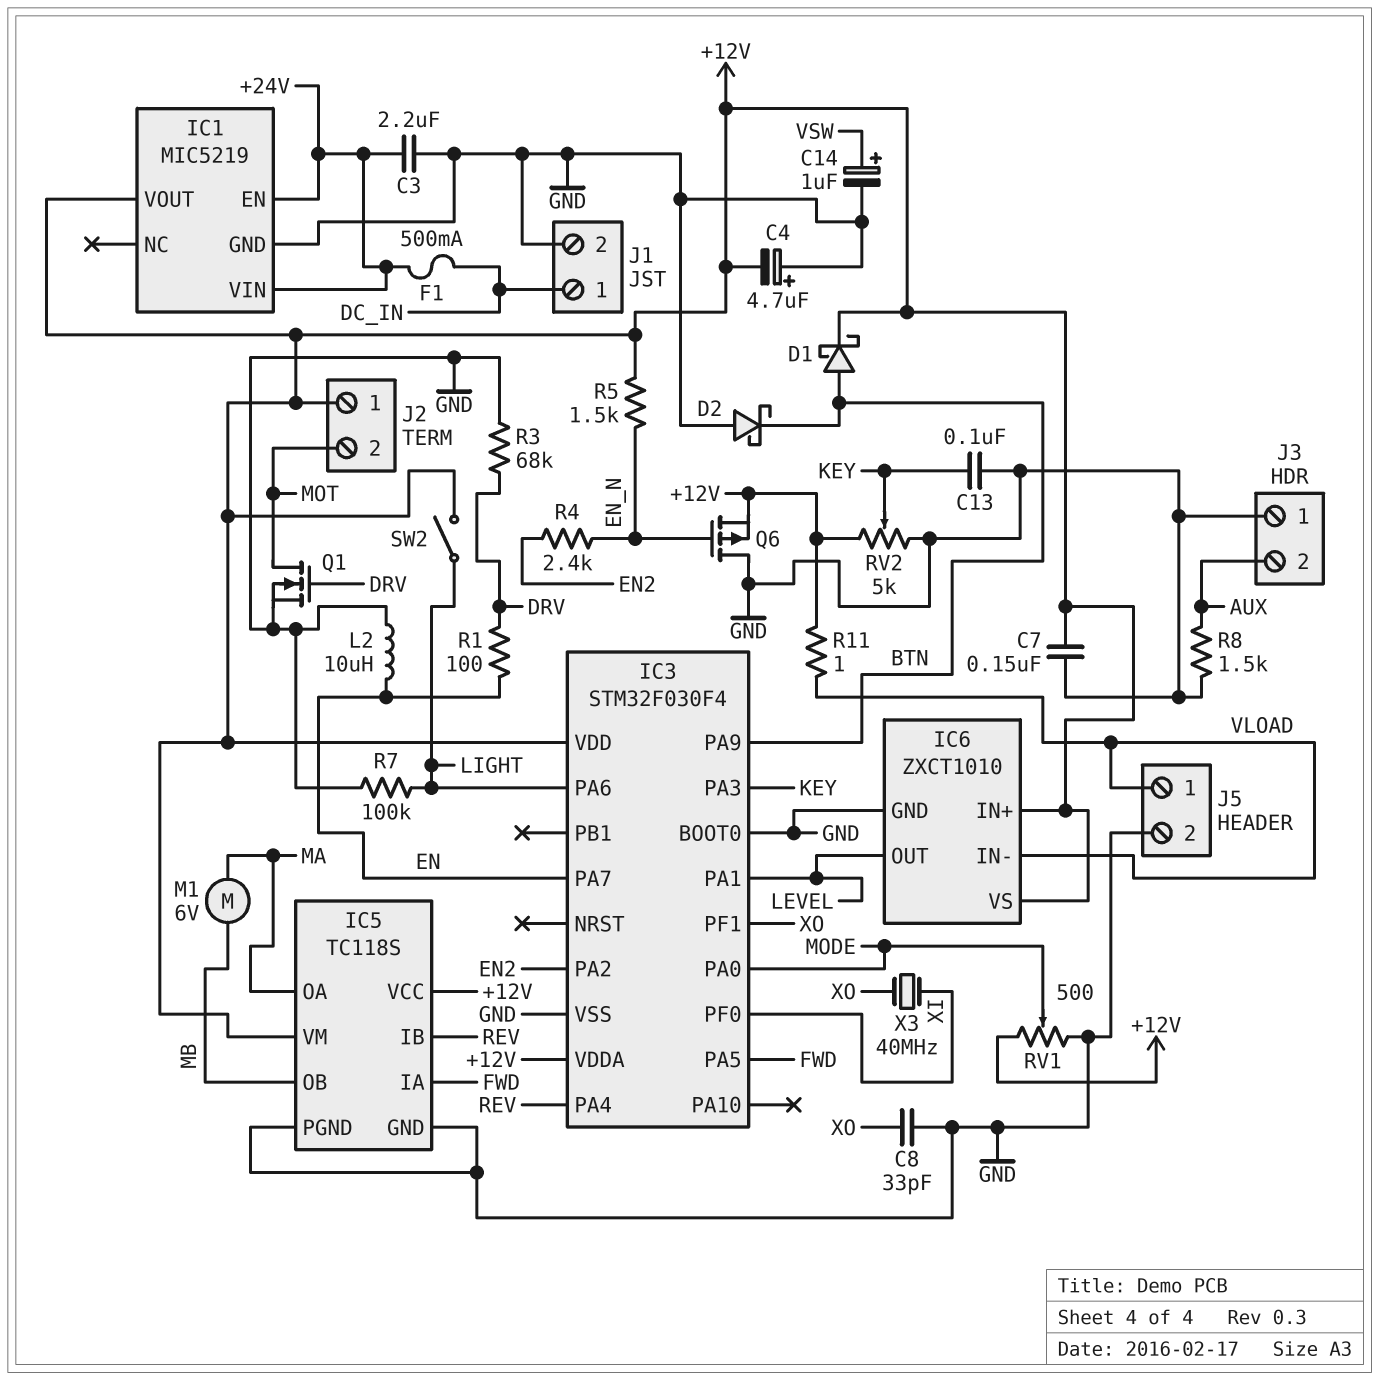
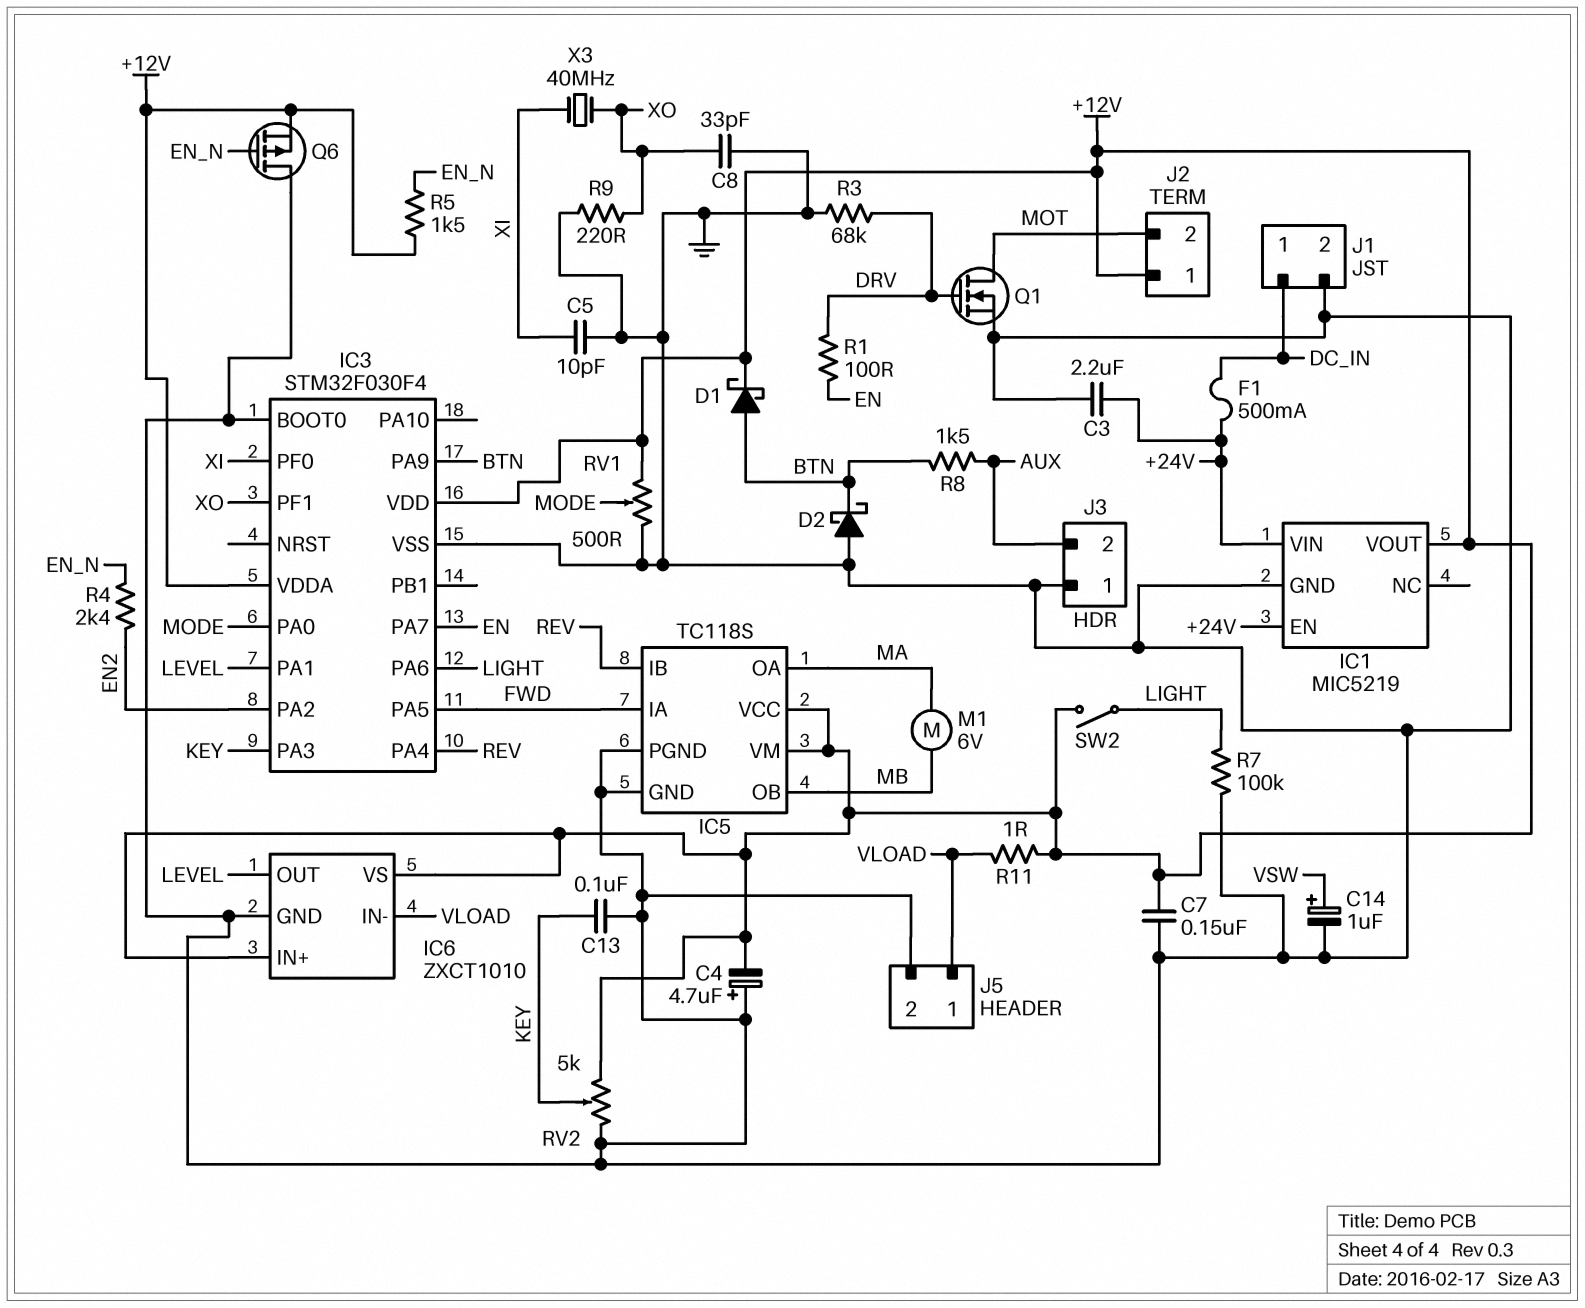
C5: none -> 10pF (GND, XI)
L2: 10uH (EN, GND) -> none
R8: 1.5k (AUX, GND) -> 1.5k (AUX, BTN)
R9: none -> 220 (GND, XO)

